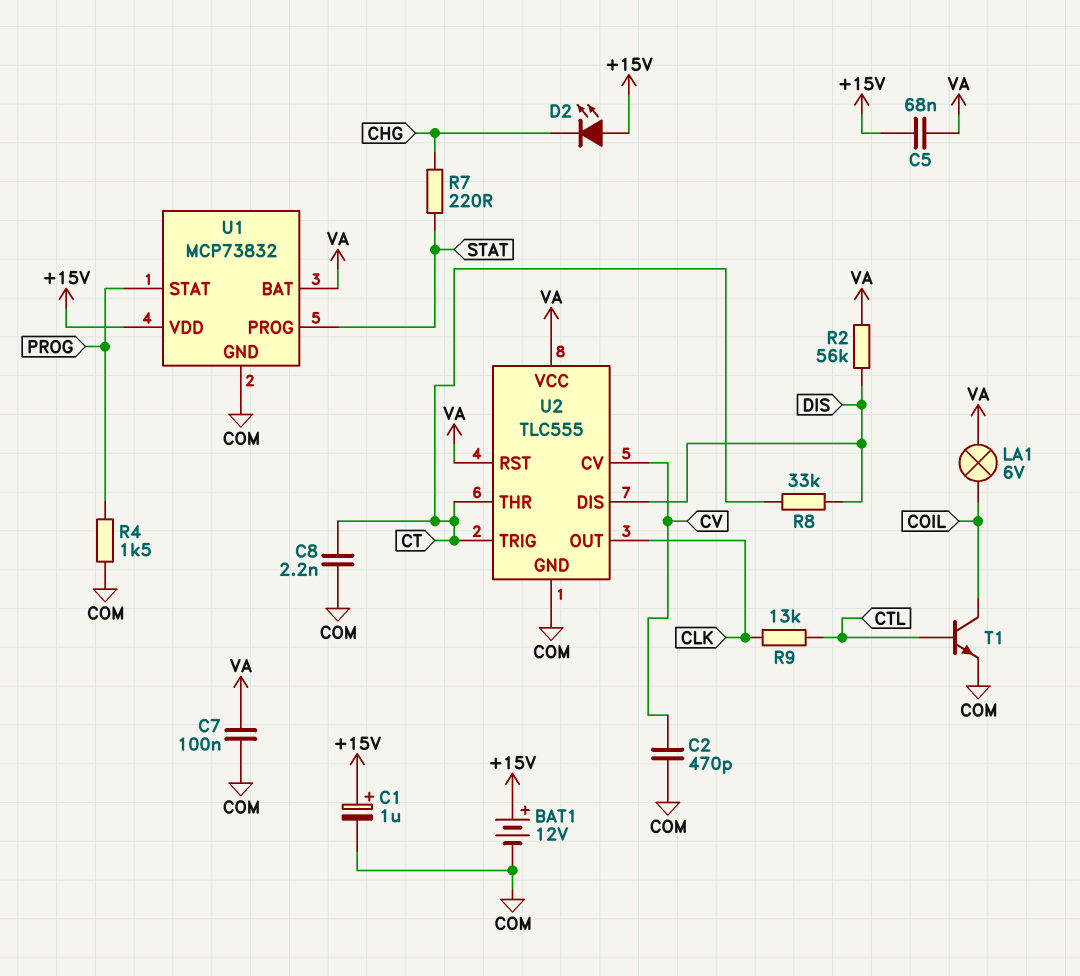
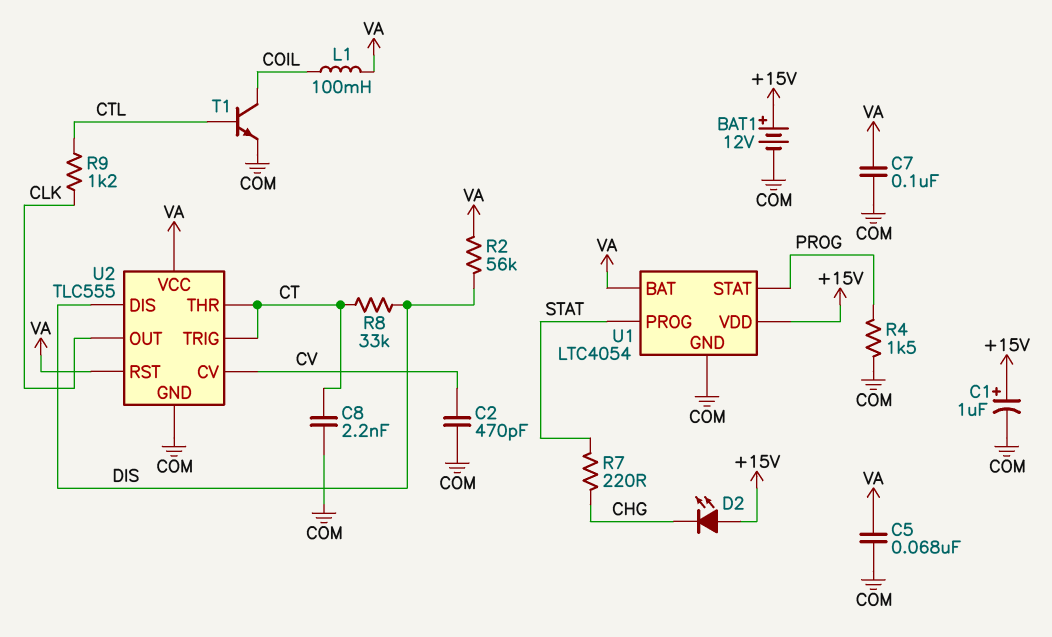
C5: 68nF (+15V, VA) -> 68nF (COM, VA)
L1: none -> 100mH (COIL, VA)
LA1: lamp 6V (COIL, VA) -> none
R9: 13k (CLK, CTL) -> 1.2k (CLK, CTL)
U1: MCP73832 -> LTC4054

